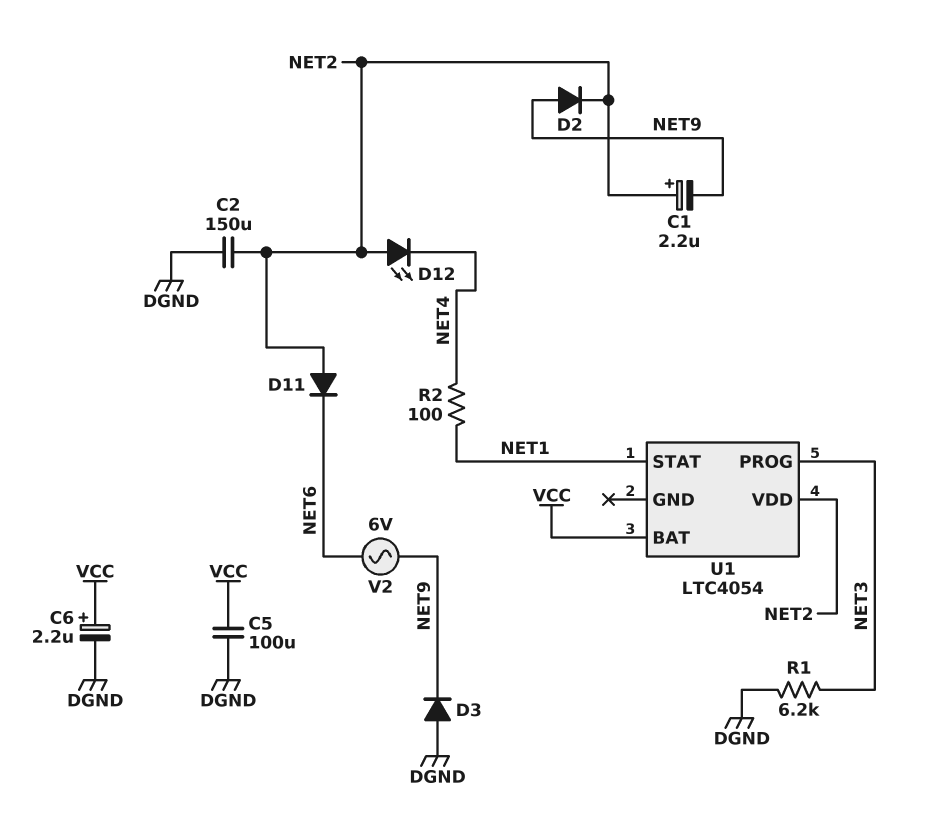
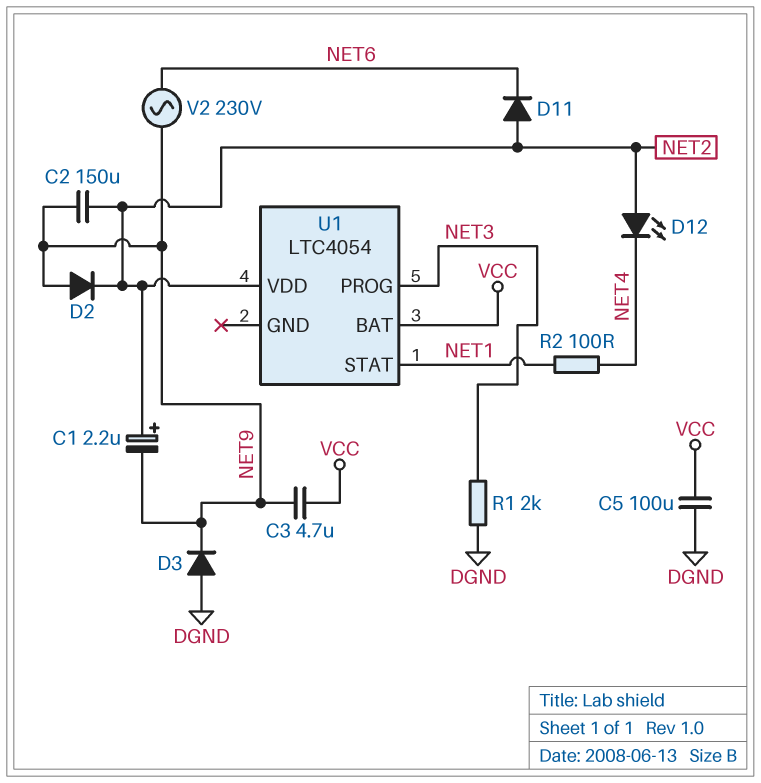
C2: 150uF (DGND, NET2) -> 150uF (NET2, NET9)
C3: none -> 4.7uF (NET9, VCC)
C6: 2.2uF (plus VCC, minus DGND) -> none
R1: 6.2k (DGND, NET3) -> 2k (DGND, NET3)
V2: AC 6V (NET6, NET9) -> AC 230V (NET6, NET9)

